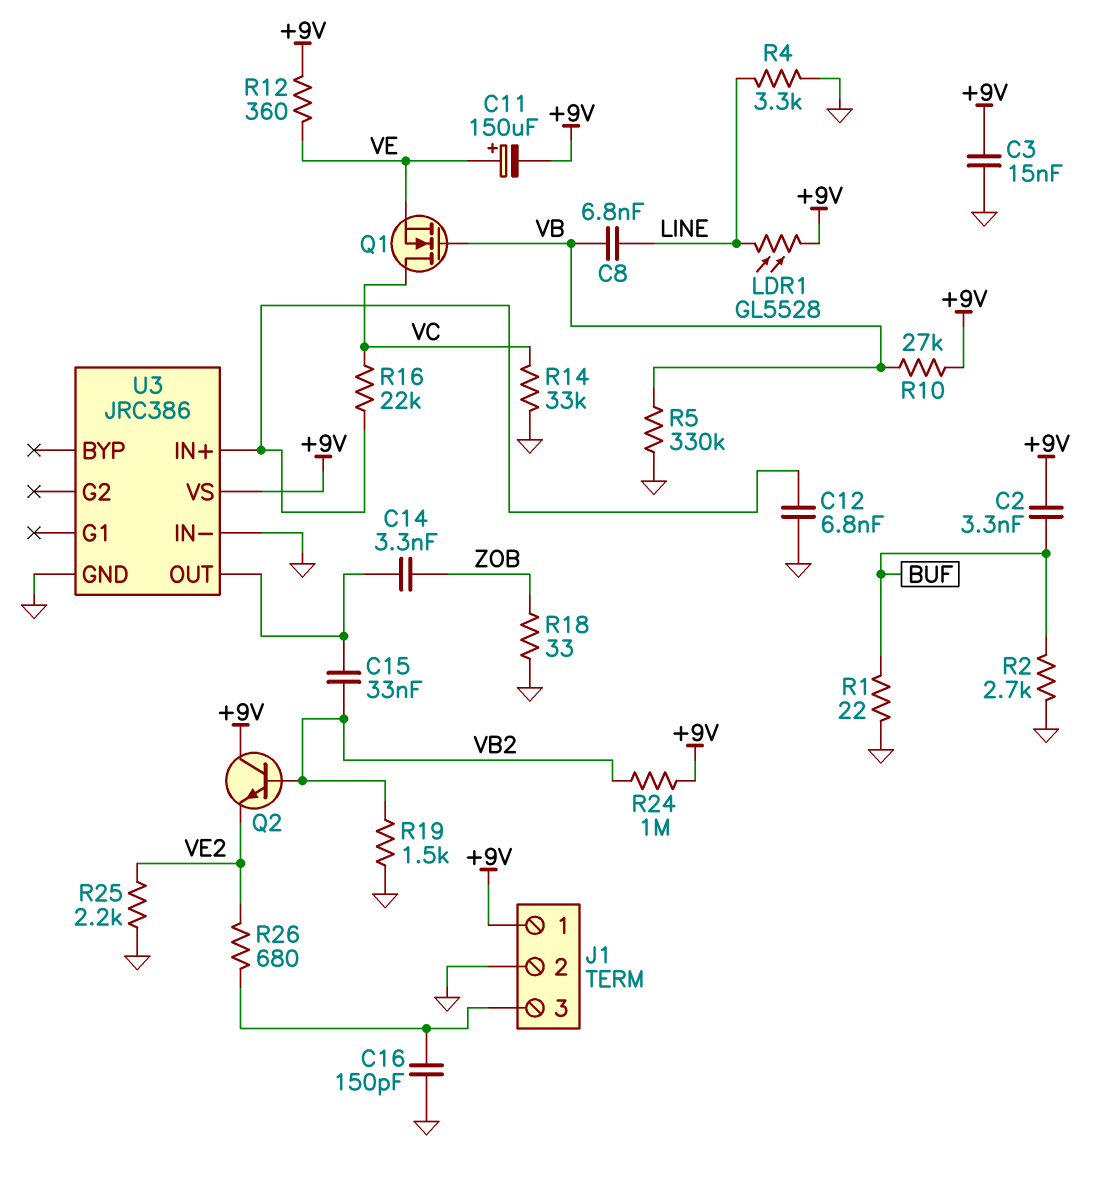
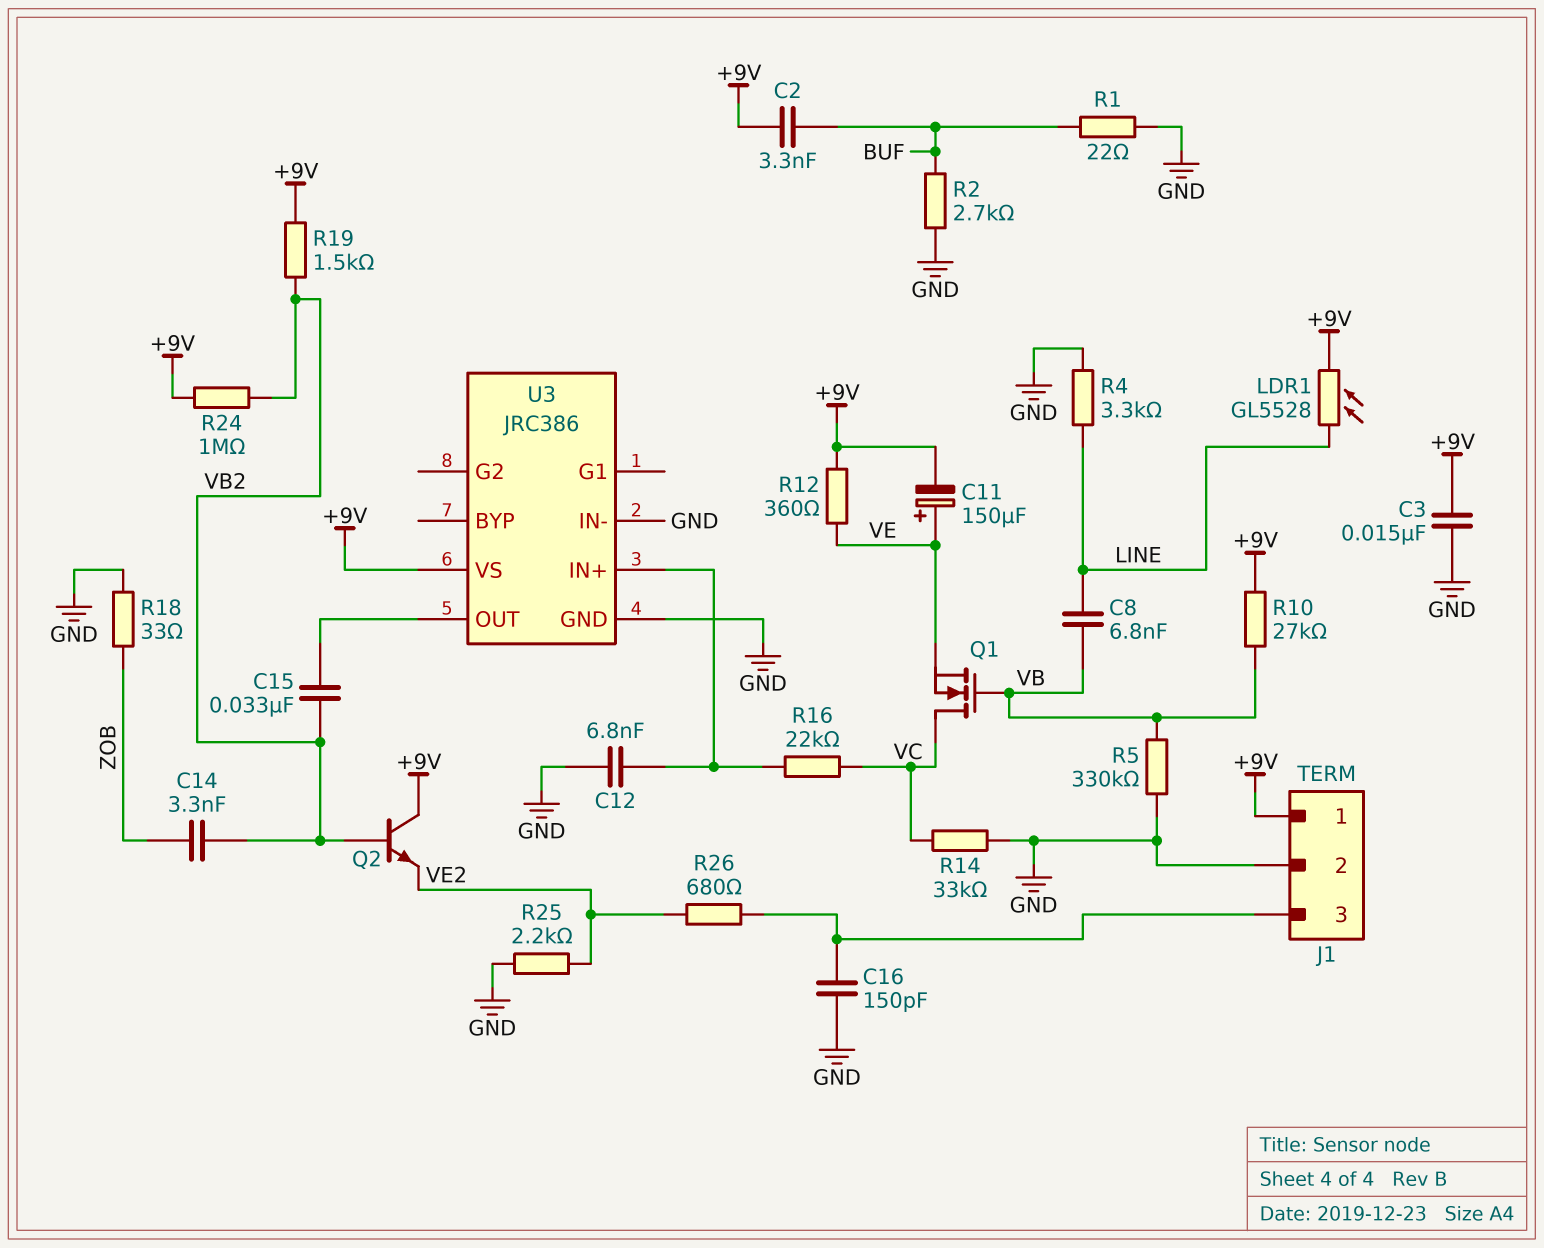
C14: 3.3nF (U3/OUT, ZOB) -> 3.3nF (VB2, ZOB)
R19: 1.5k (GND, VB2) -> 1.5k (+9V, VB2)

